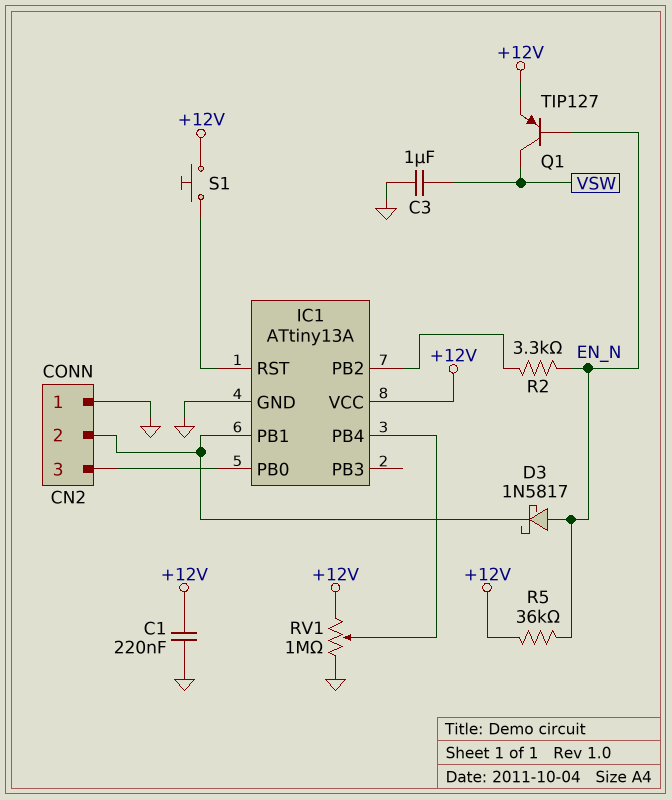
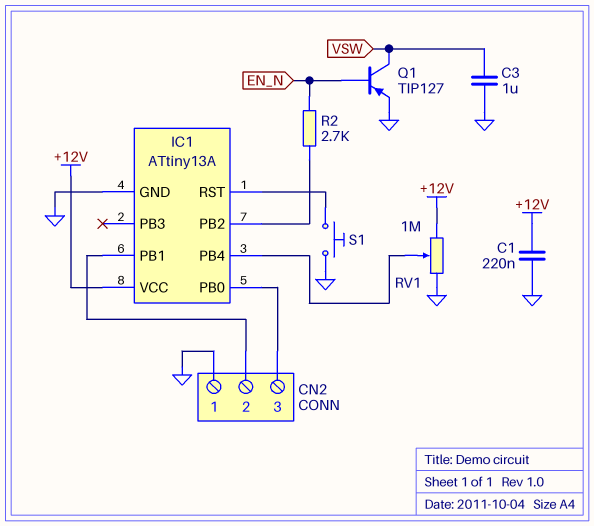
D3: schottky 1N5817 (A EN_N, K CN2/2) -> none
Q1: PNP TIP127 (B EN_N, C VSW, E +12V) -> PNP TIP127 (B EN_N, C VSW, E GND)
R2: 3.3k (EN_N, IC1/PB2) -> 2.7k (EN_N, IC1/PB2)
R5: 36k (+12V, EN_N) -> none
S1: button (+12V, IC1/RST) -> button (GND, IC1/RST)

